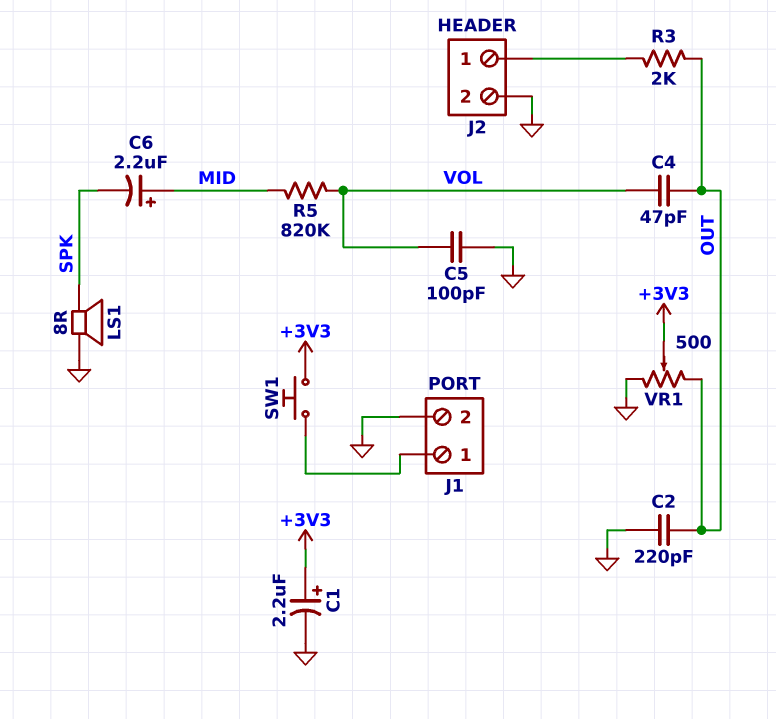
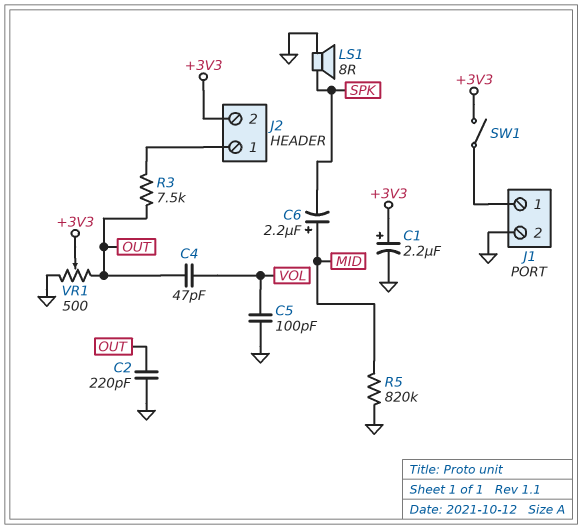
J2 pin 2: GND -> +3V3
R3: 2k (J2/1, OUT) -> 7.5k (J2/1, OUT)
R5: 820k (MID, VOL) -> 820k (GND, MID)
SW1: button (+3V3, J1/1) -> switch (+3V3, J1/1)

